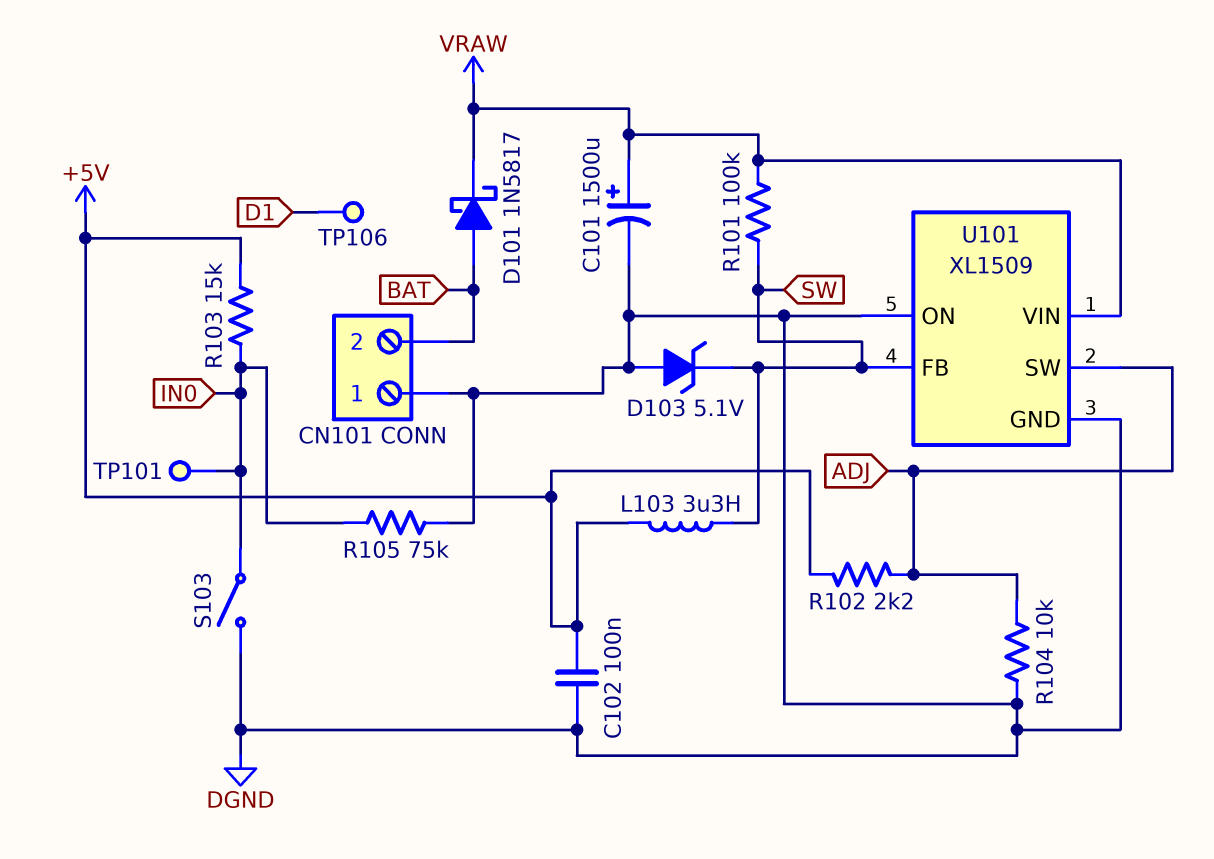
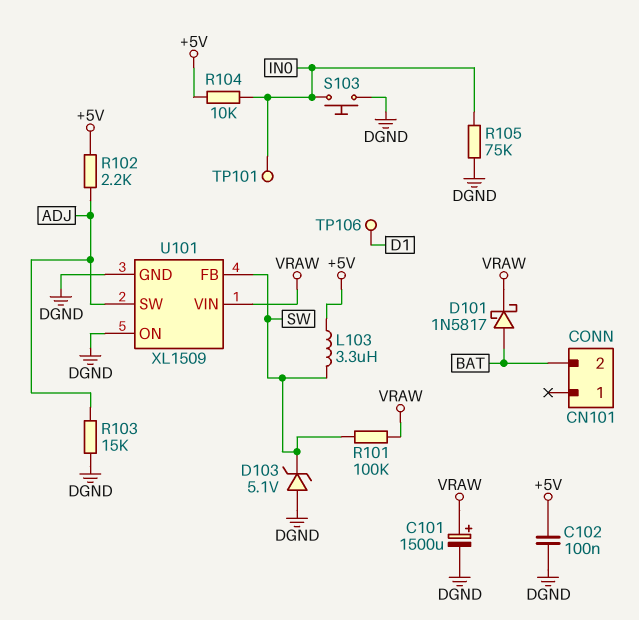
CN101 pin 1: DGND -> none
R103: 15k (+5V, IN0) -> 15k (ADJ, DGND)
R104: 10k (ADJ, DGND) -> 10k (+5V, IN0)
S103: switch (DGND, IN0) -> button (DGND, IN0)

